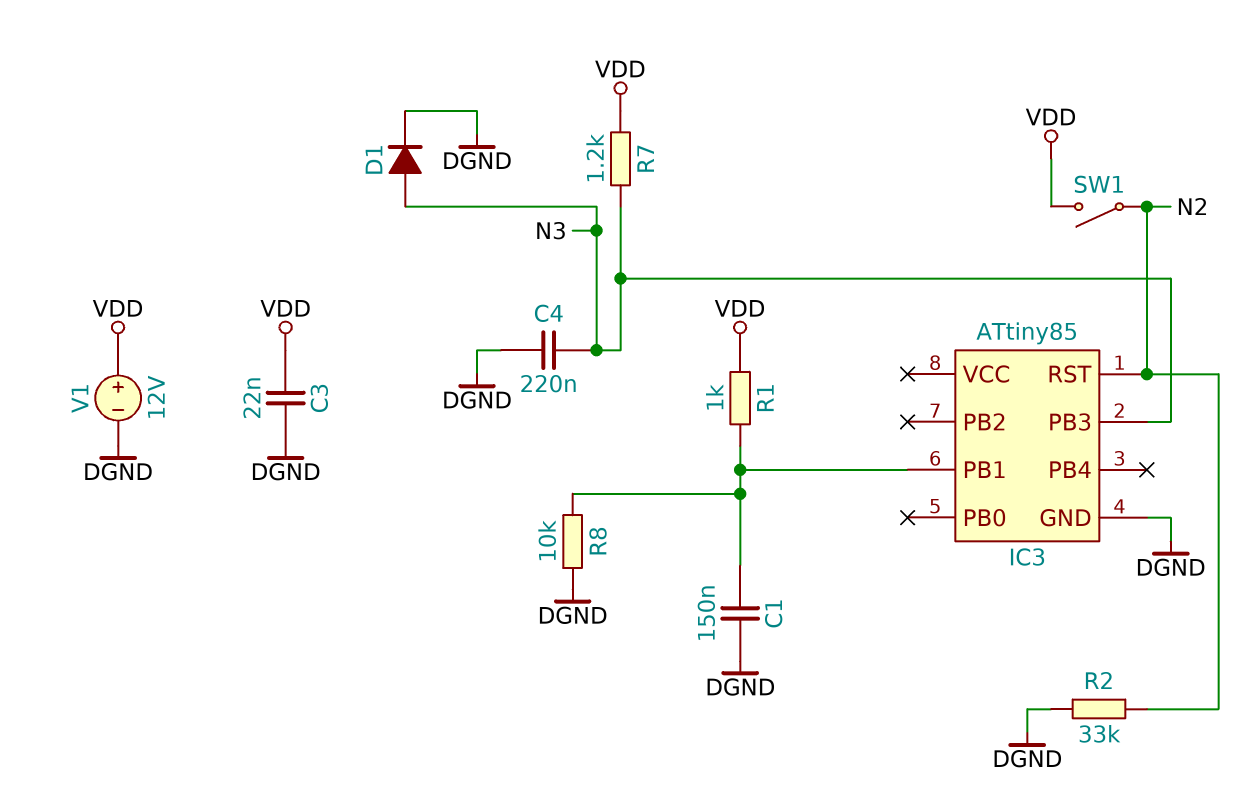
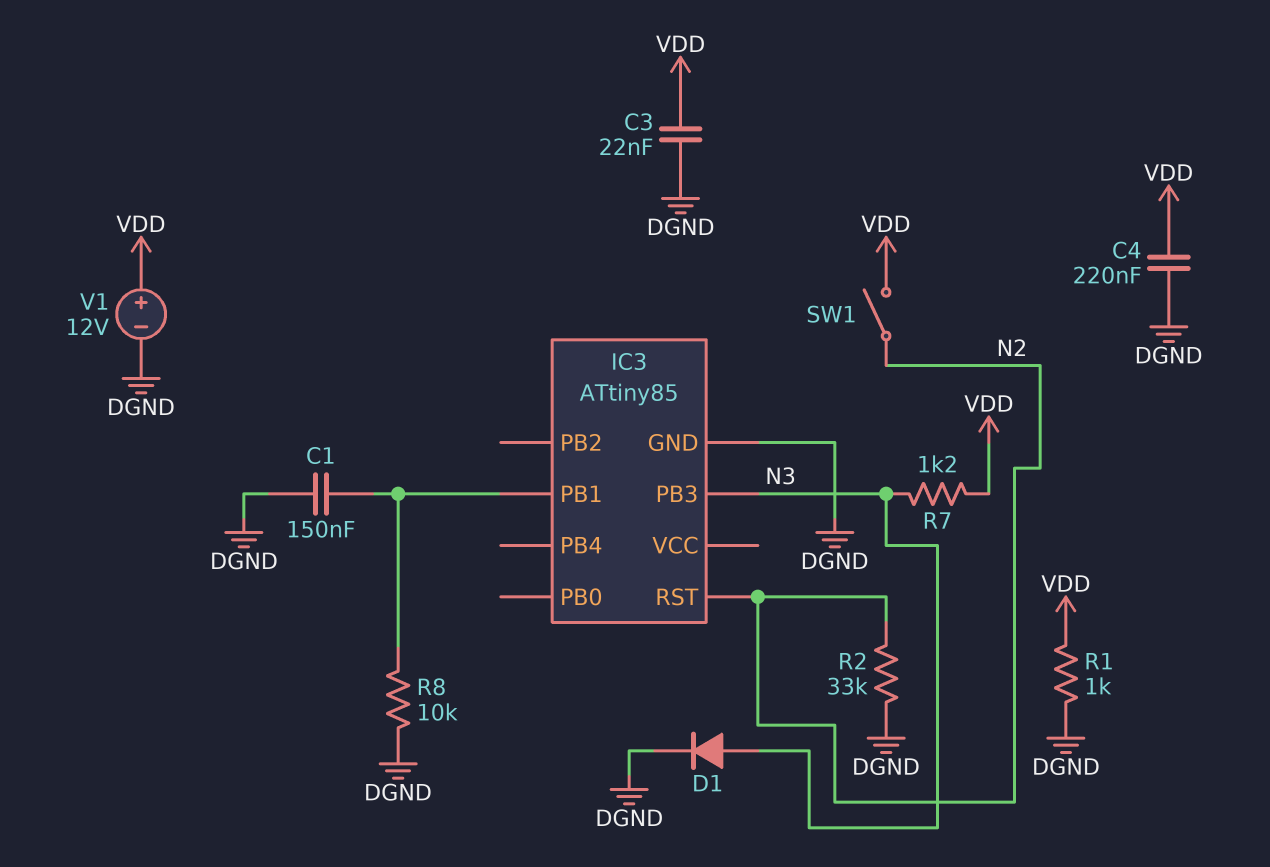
C4: 220nF (DGND, N3) -> 220nF (DGND, VDD)
R1: 1k (IC3/PB1, VDD) -> 1k (DGND, VDD)

